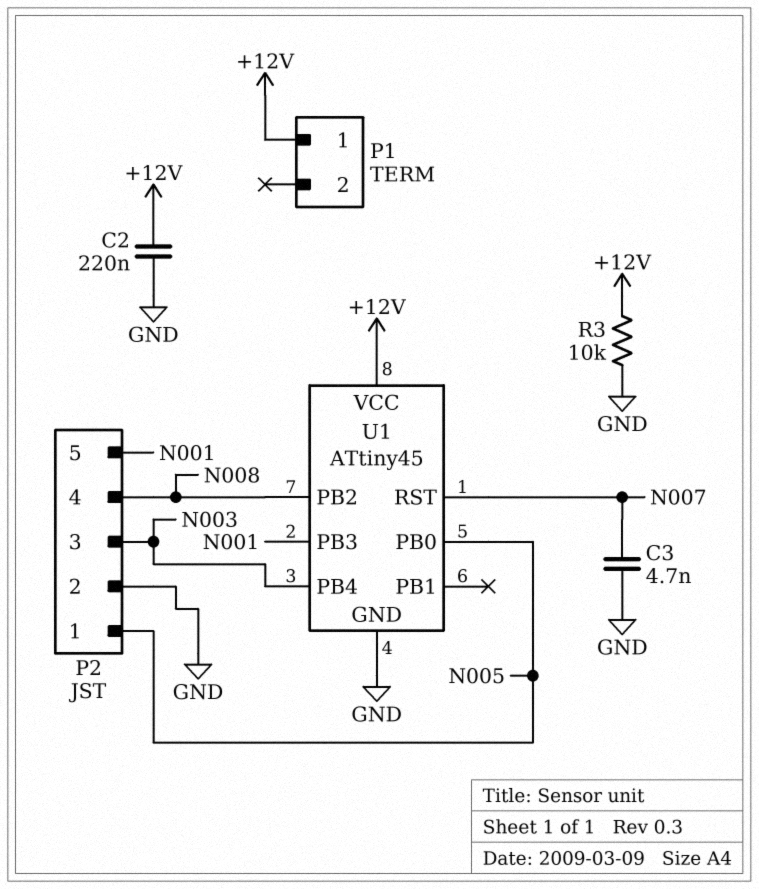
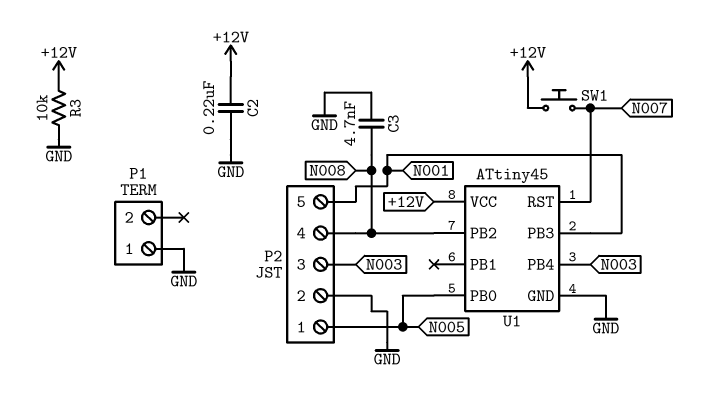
C3: 4.7nF (GND, N007) -> 4.7nF (GND, N008)
P1 pin 1: +12V -> GND
SW1: none -> button (+12V, N007)

